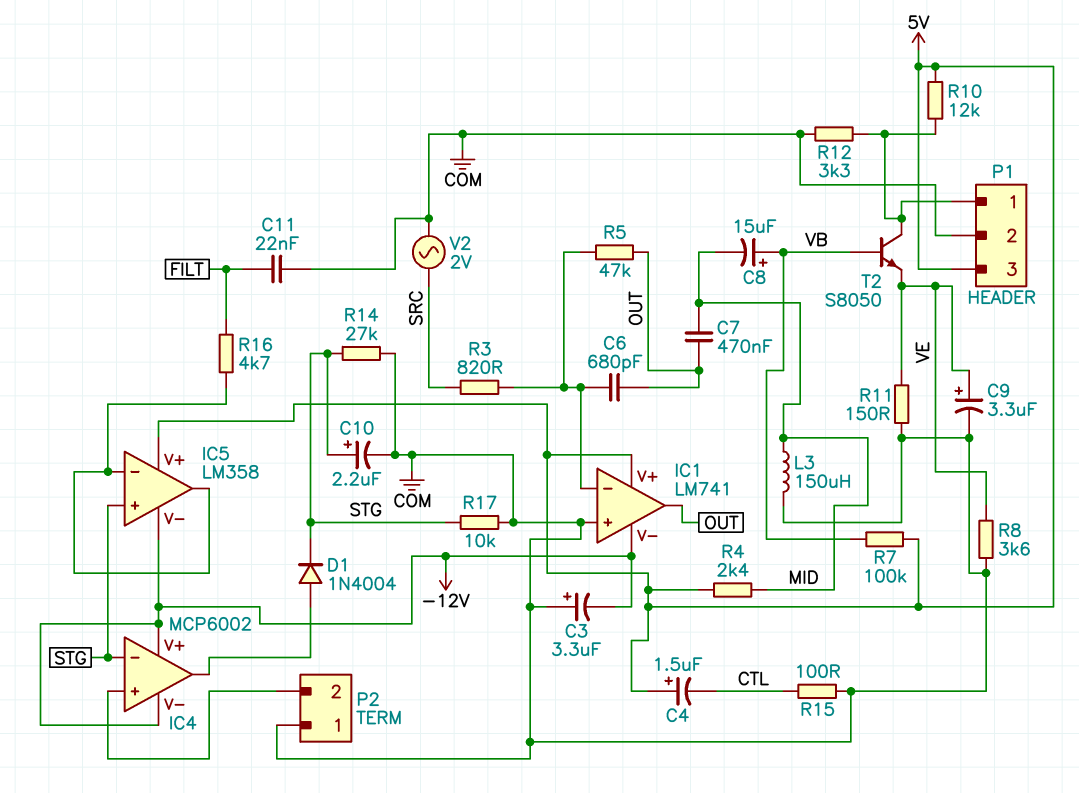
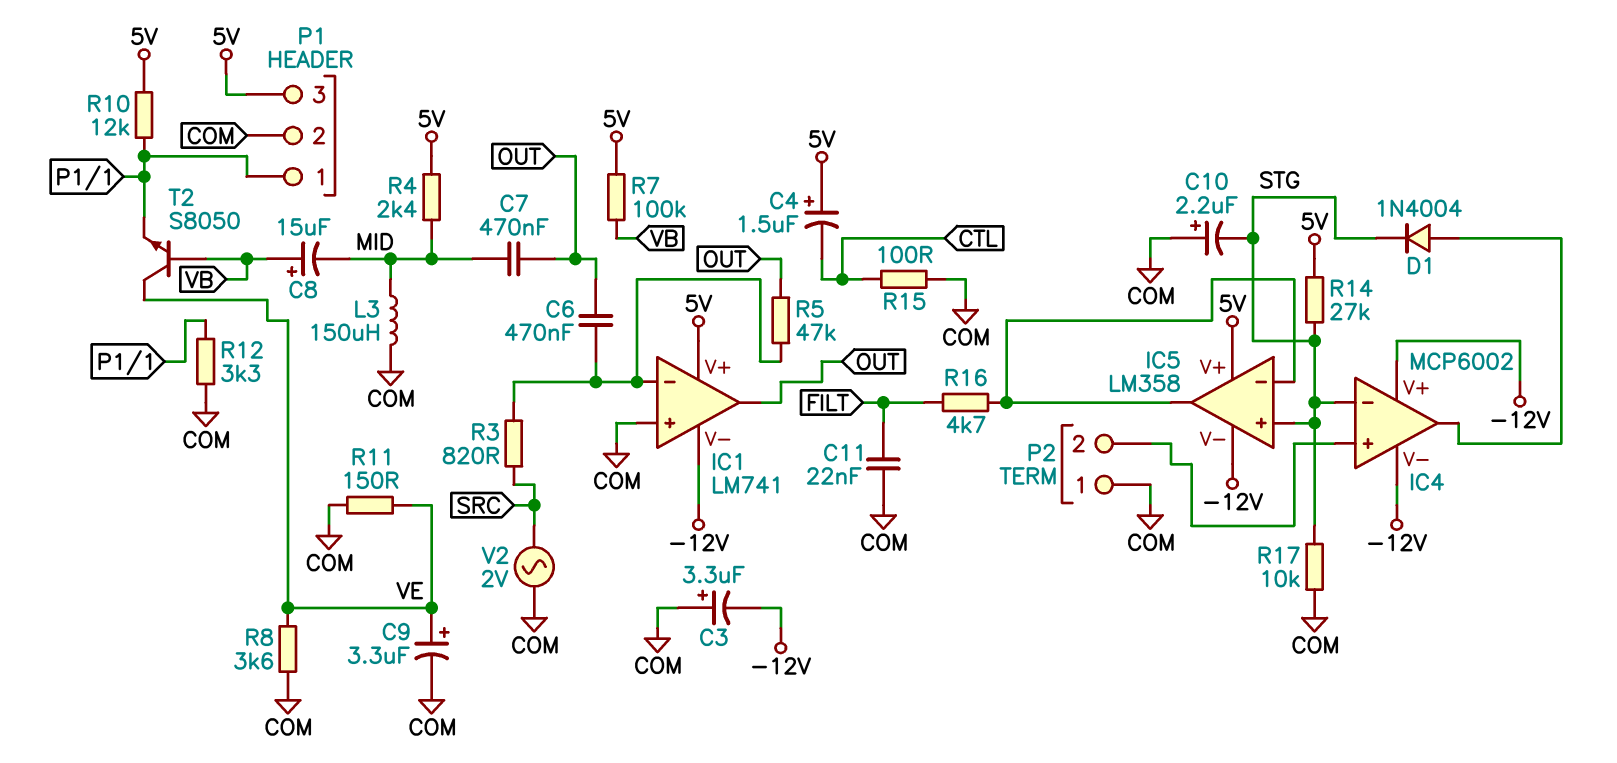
C6: 680pF (IC1/in-, OUT) -> 470nF (IC1/in-, OUT)
C10: 2.2uF (plus STG, minus COM) -> 2.2uF (plus COM, minus STG)
R14: 27k (COM, STG) -> 27k (5V, STG)
T2: NPN S8050 (B VB, C P1/1, E VE) -> NPN S8050 (B VB, C VE, E P1/1)

